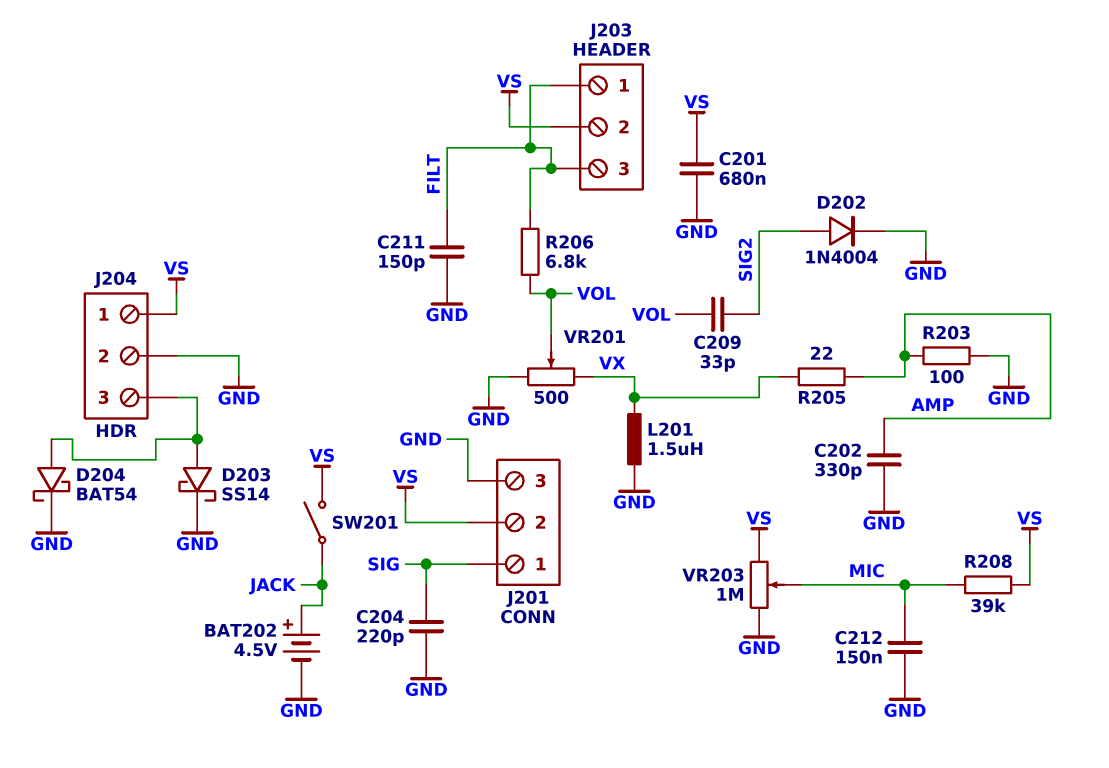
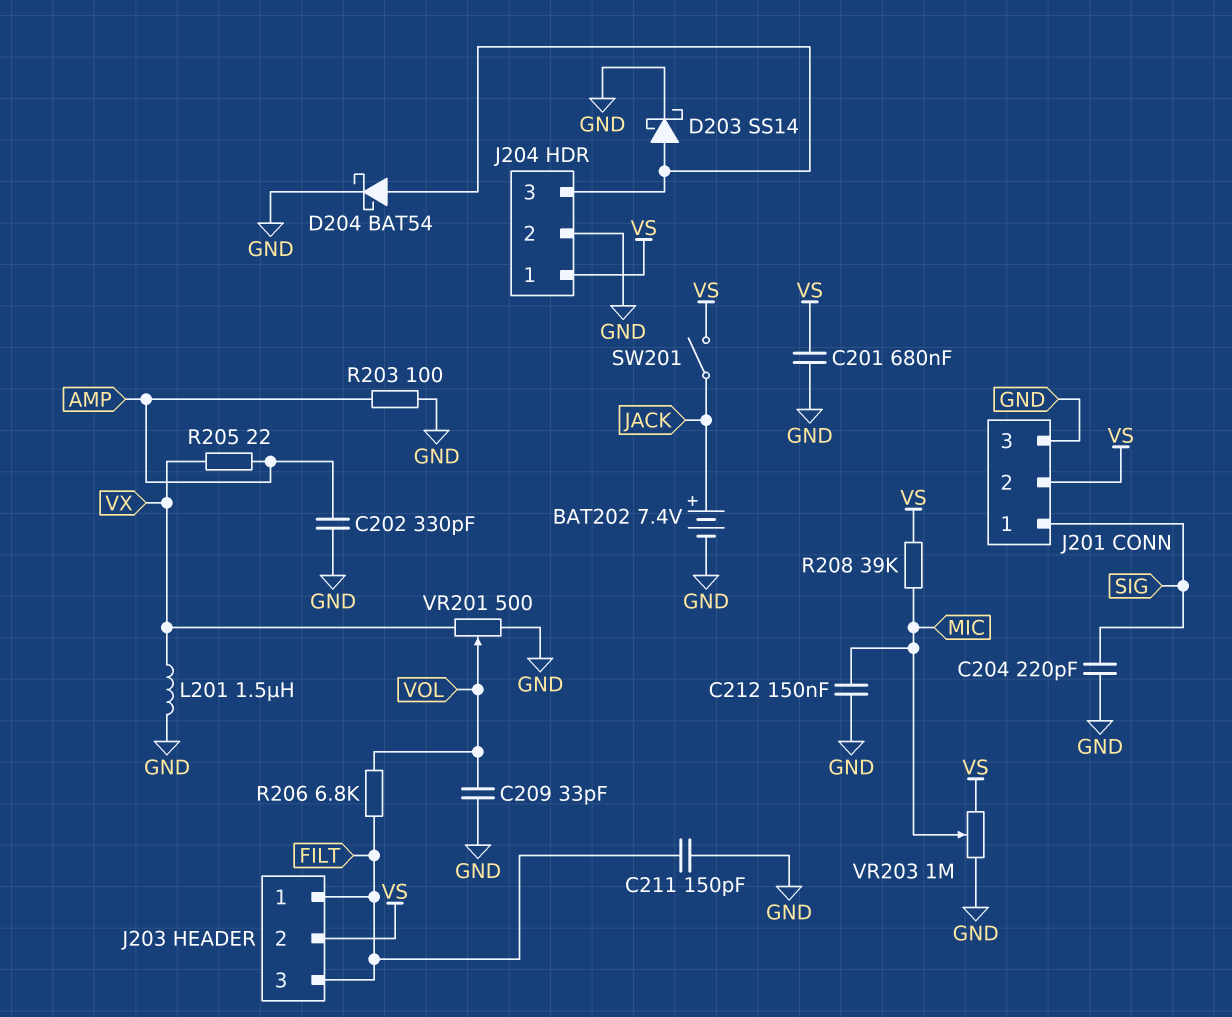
BAT202: 4.5V (plus JACK, minus GND) -> 7.4V (plus JACK, minus GND)
C209: 33pF (SIG2, VOL) -> 33pF (GND, VOL)
D202: diode 1N4004 (A SIG2, K GND) -> none

